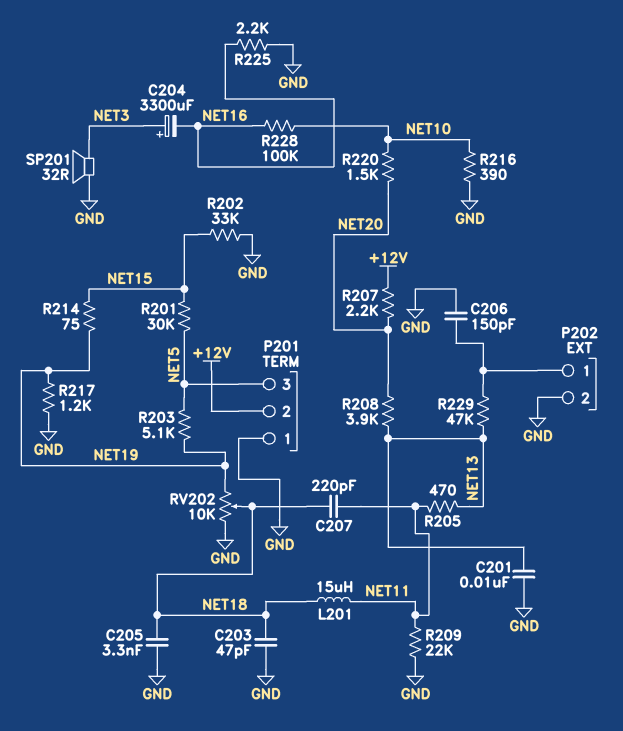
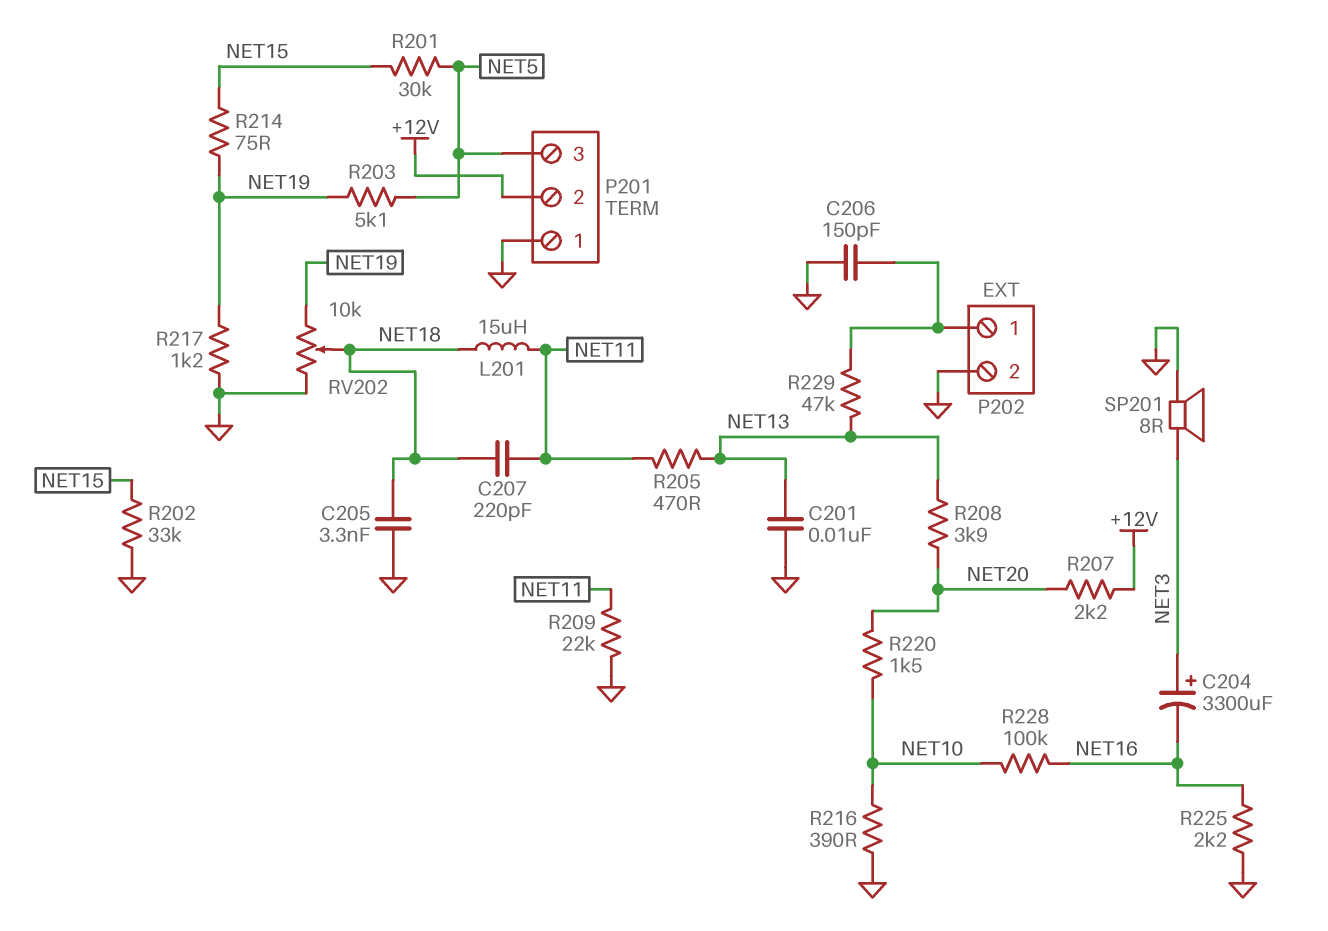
C203: 47pF (GND, NET18) -> none
SP201: speaker 32R (GND, NET3) -> speaker 8R (GND, NET3)

